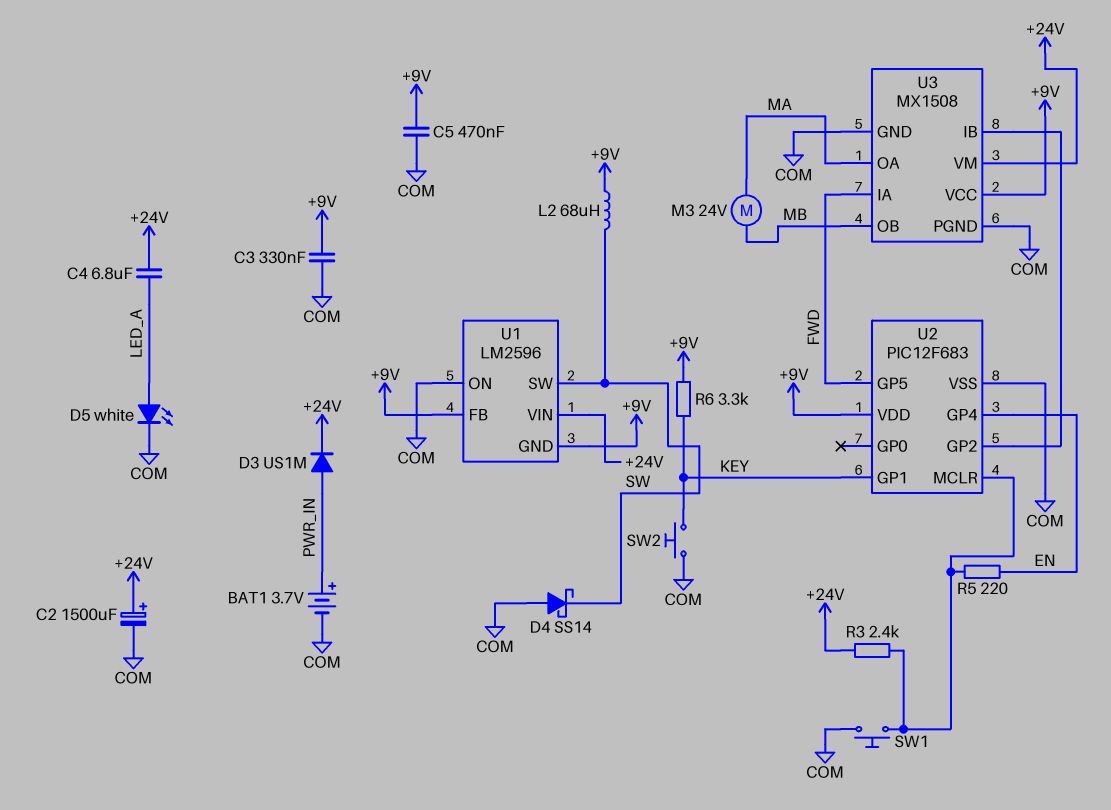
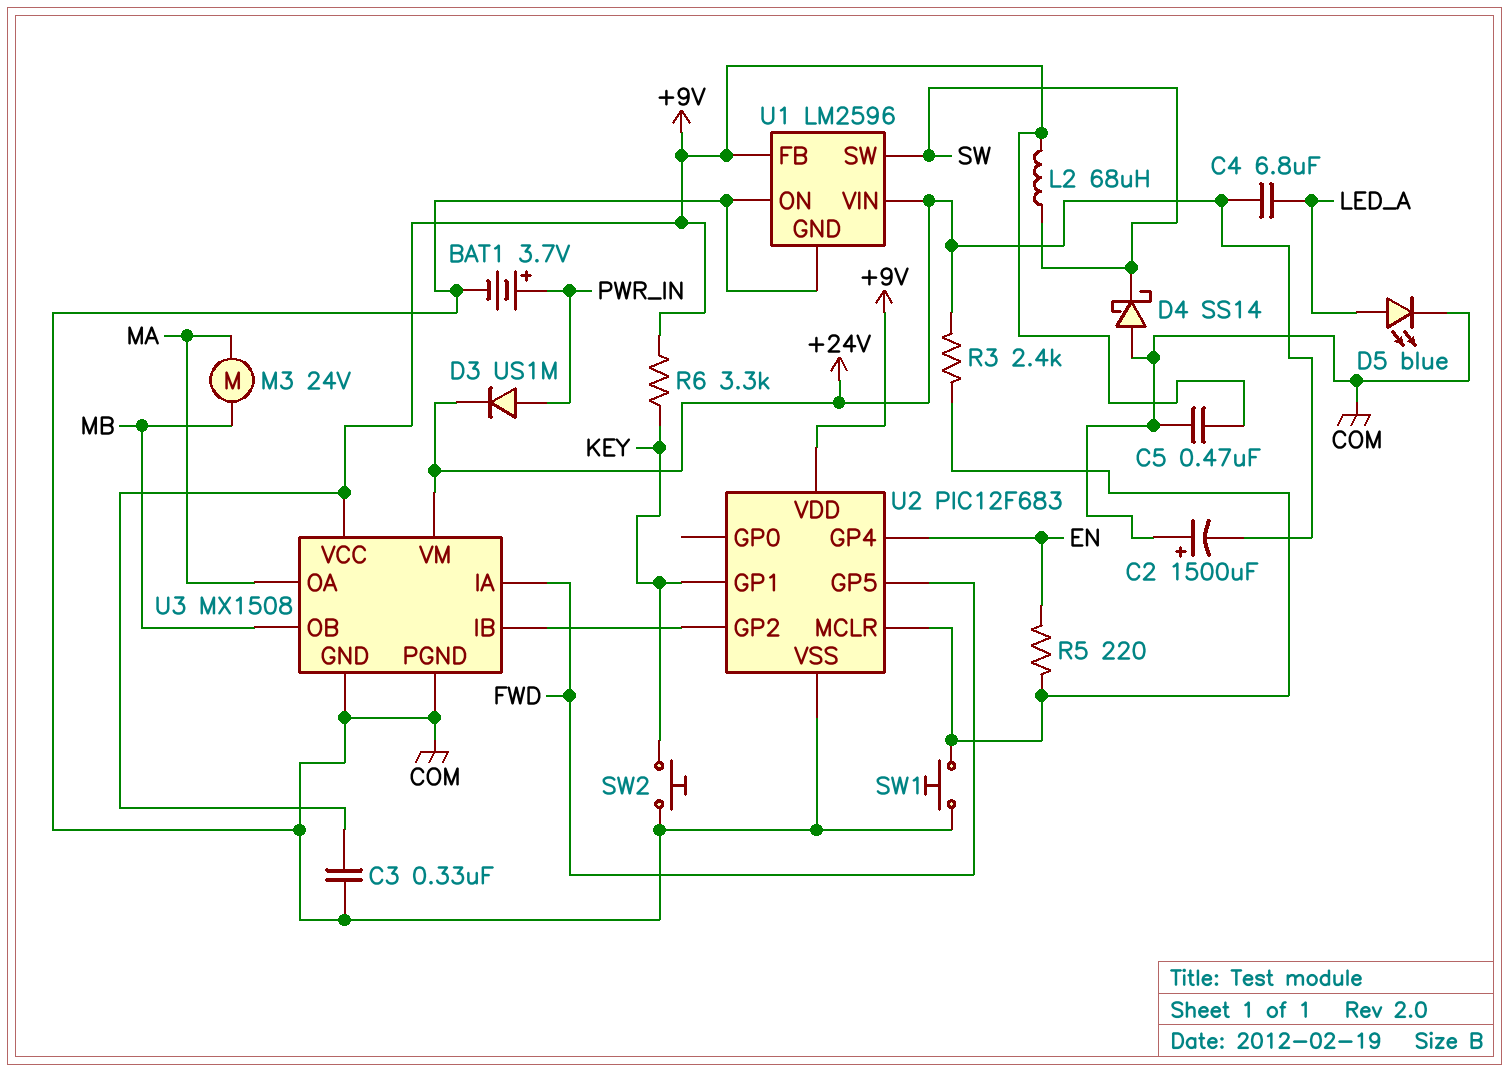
C2: 1500uF (plus +24V, minus COM) -> 1500uF (plus COM, minus +24V)
D5: LED white (A LED_A, K COM) -> LED blue (A LED_A, K COM)
U1 pin GND: +9V -> COM

